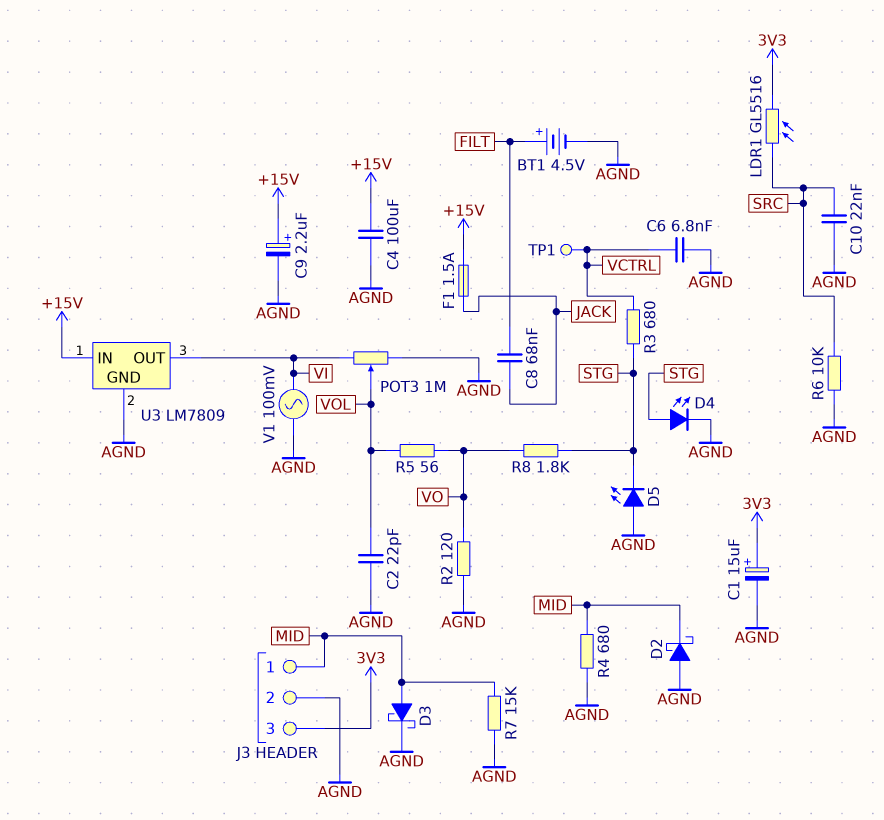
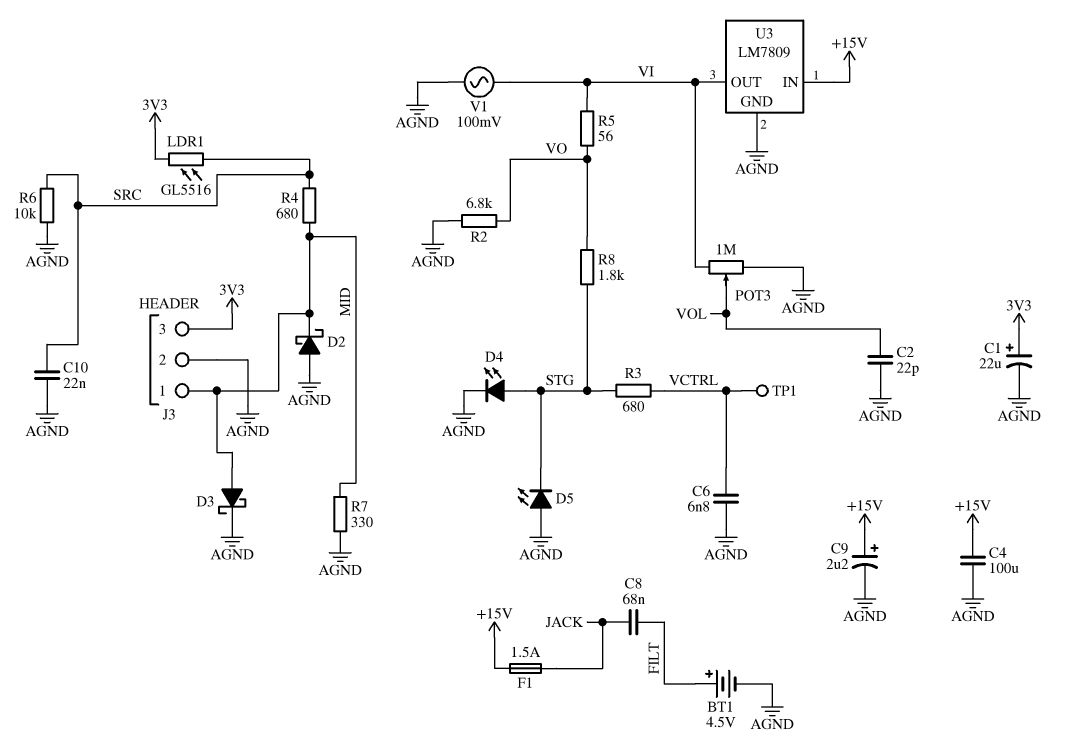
C1: 15uF (plus 3V3, minus AGND) -> 22uF (plus 3V3, minus AGND)
R2: 120 (AGND, VO) -> 6.8k (AGND, VO)
R4: 680 (AGND, MID) -> 680 (MID, SRC)
R5: 56 (VO, VOL) -> 56 (VI, VO)
R7: 15k (AGND, MID) -> 330 (AGND, MID)

